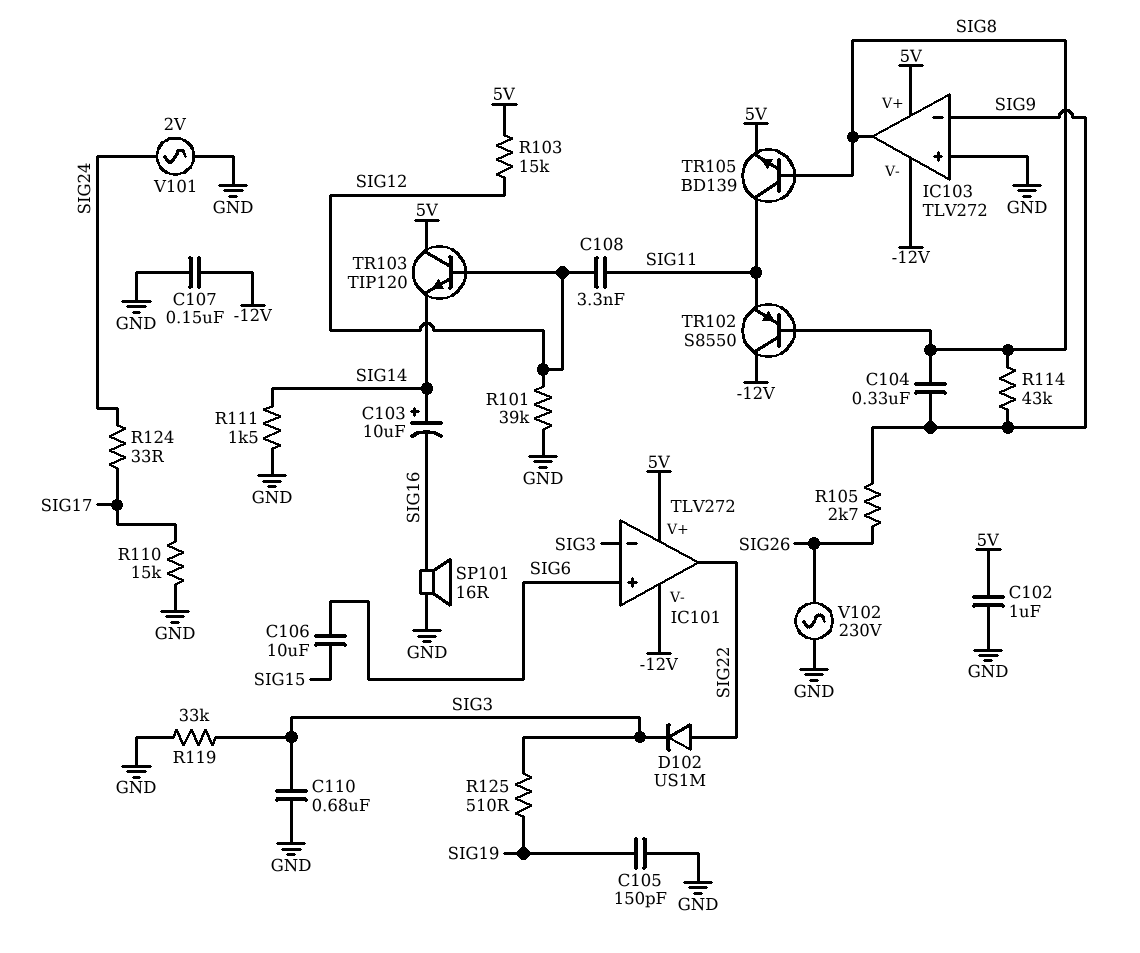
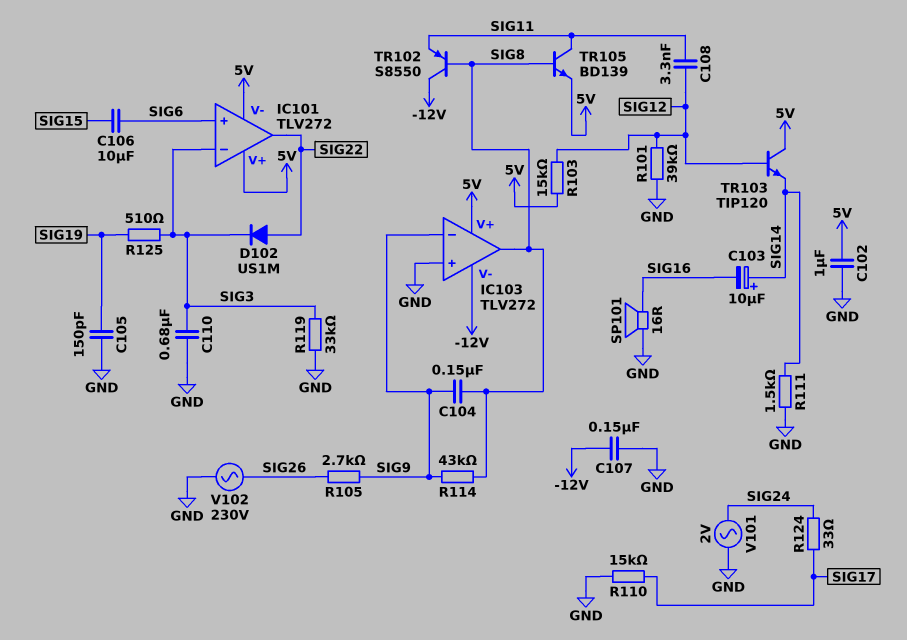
C104: 330nF (SIG8, SIG9) -> 150nF (SIG8, SIG9)
IC101 pin V-: -12V -> 5V

